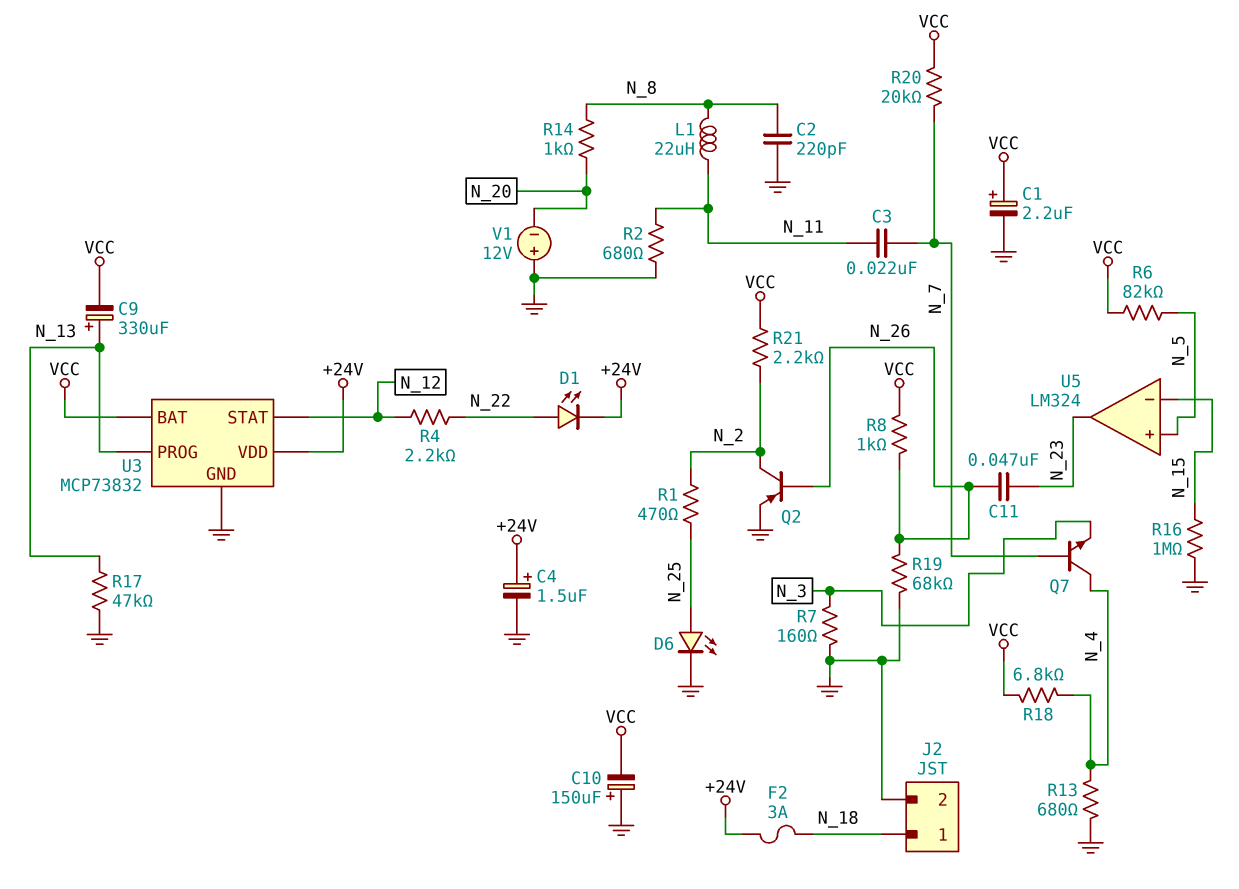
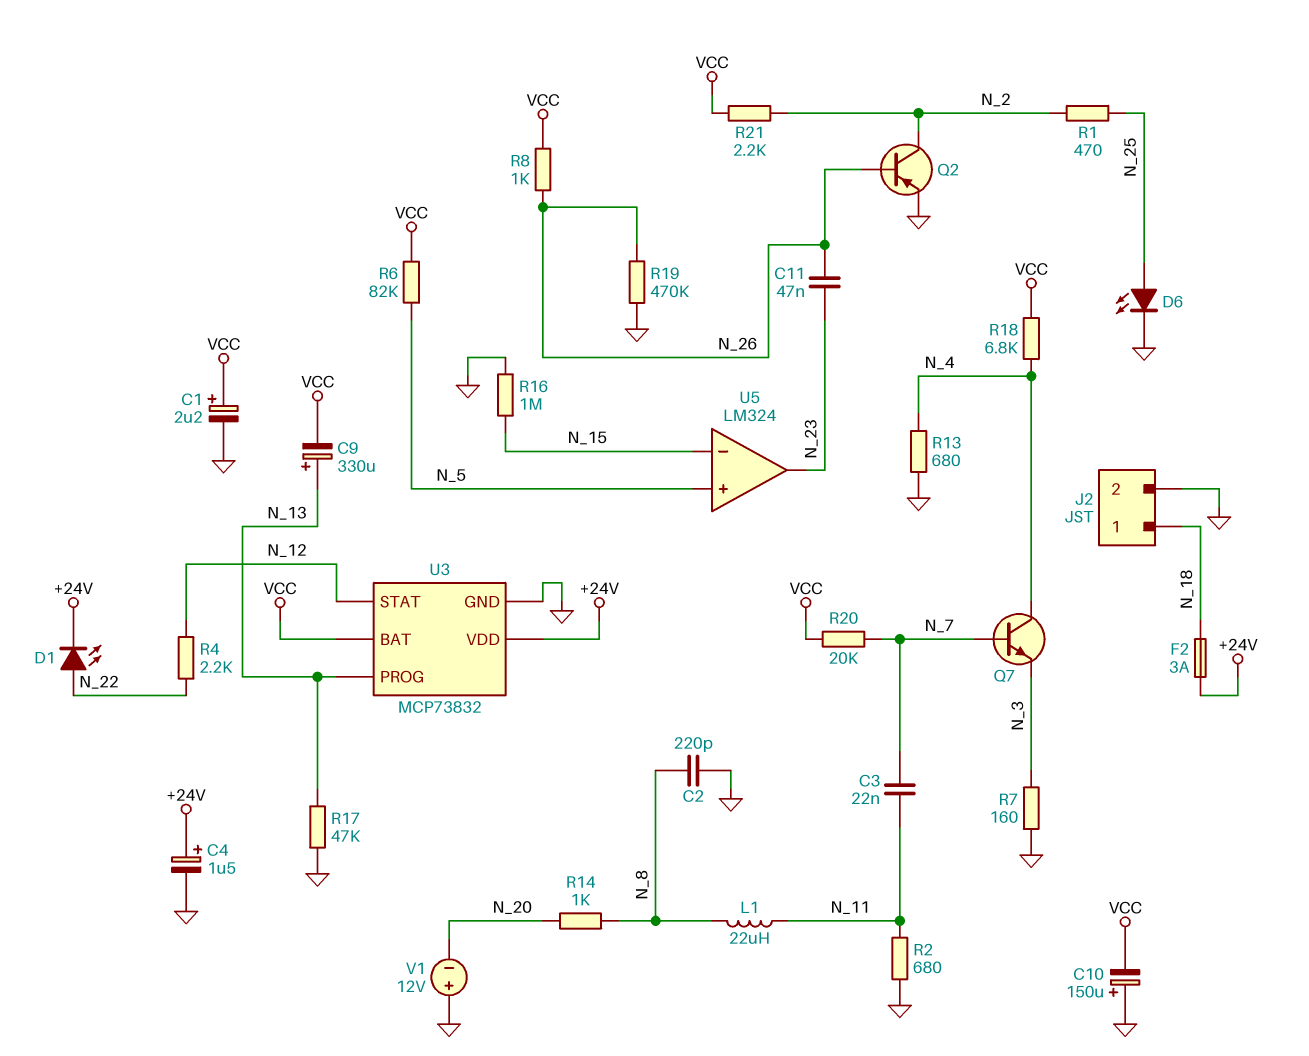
R19: 68k (GND, N_26) -> 470k (GND, N_26)

